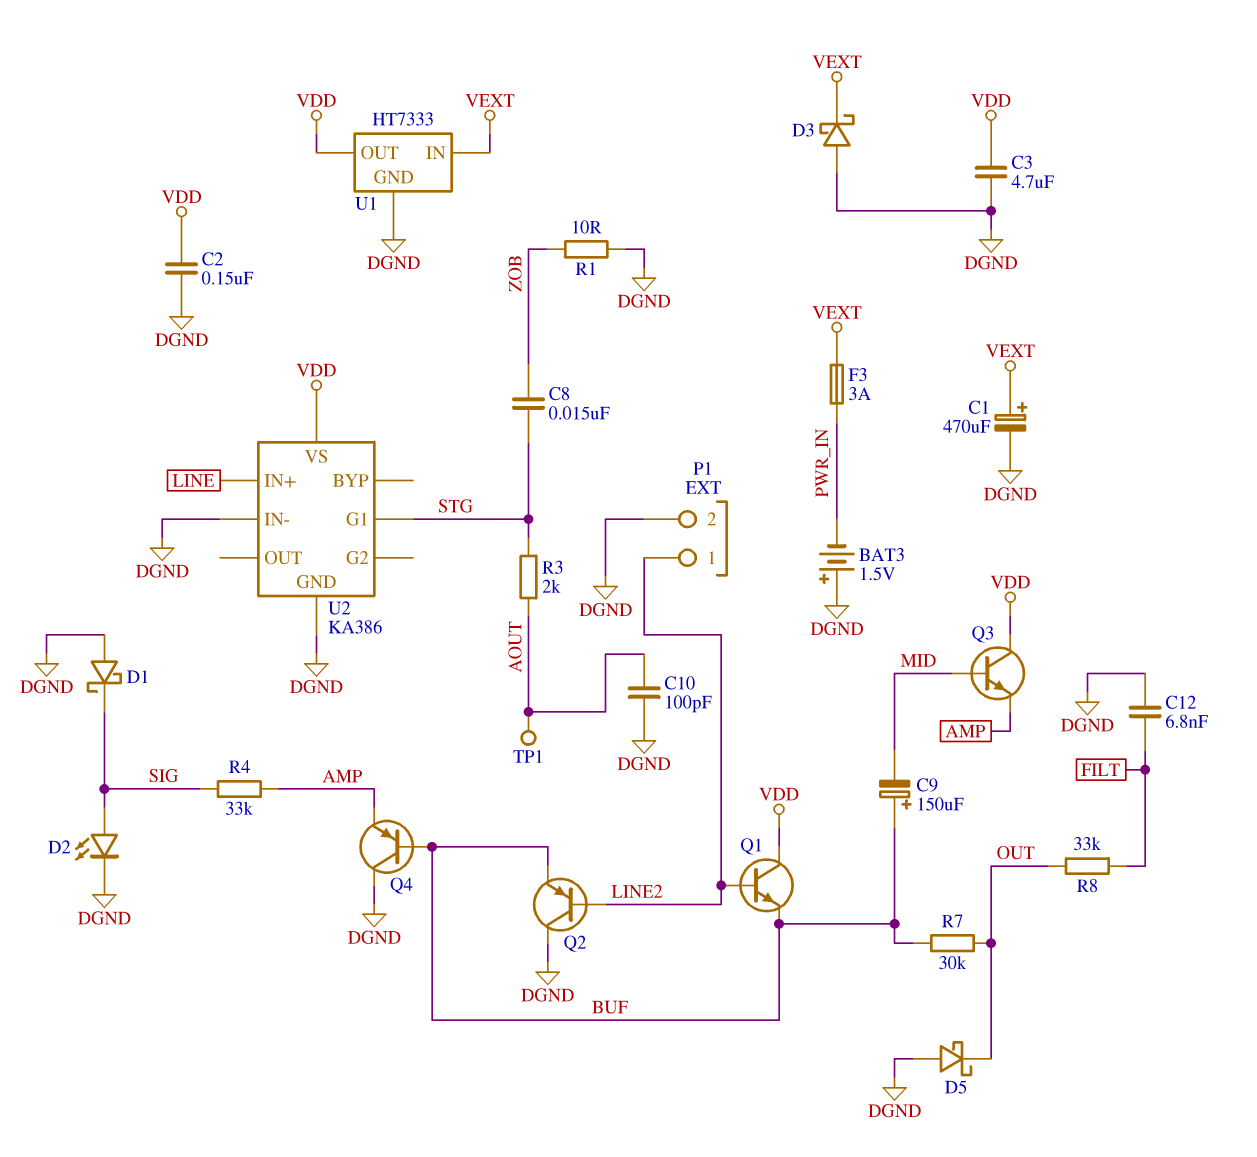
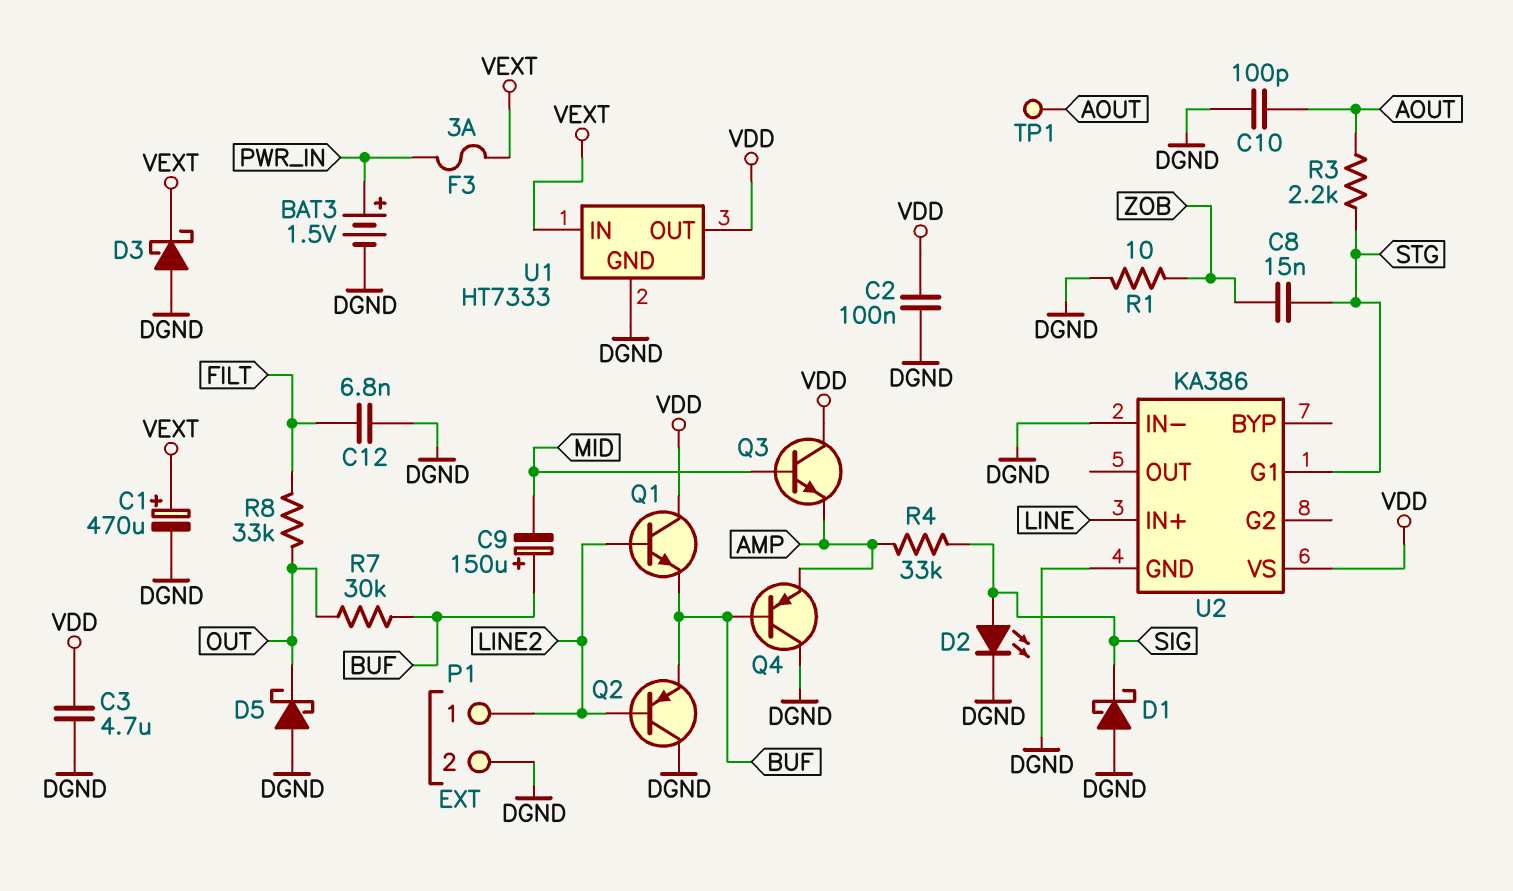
BAT3: 1.5V (plus DGND, minus PWR_IN) -> 1.5V (plus PWR_IN, minus DGND)
C2: 150nF (DGND, VDD) -> 100nF (DGND, VDD)
R3: 2k (AOUT, STG) -> 2.2k (AOUT, STG)

